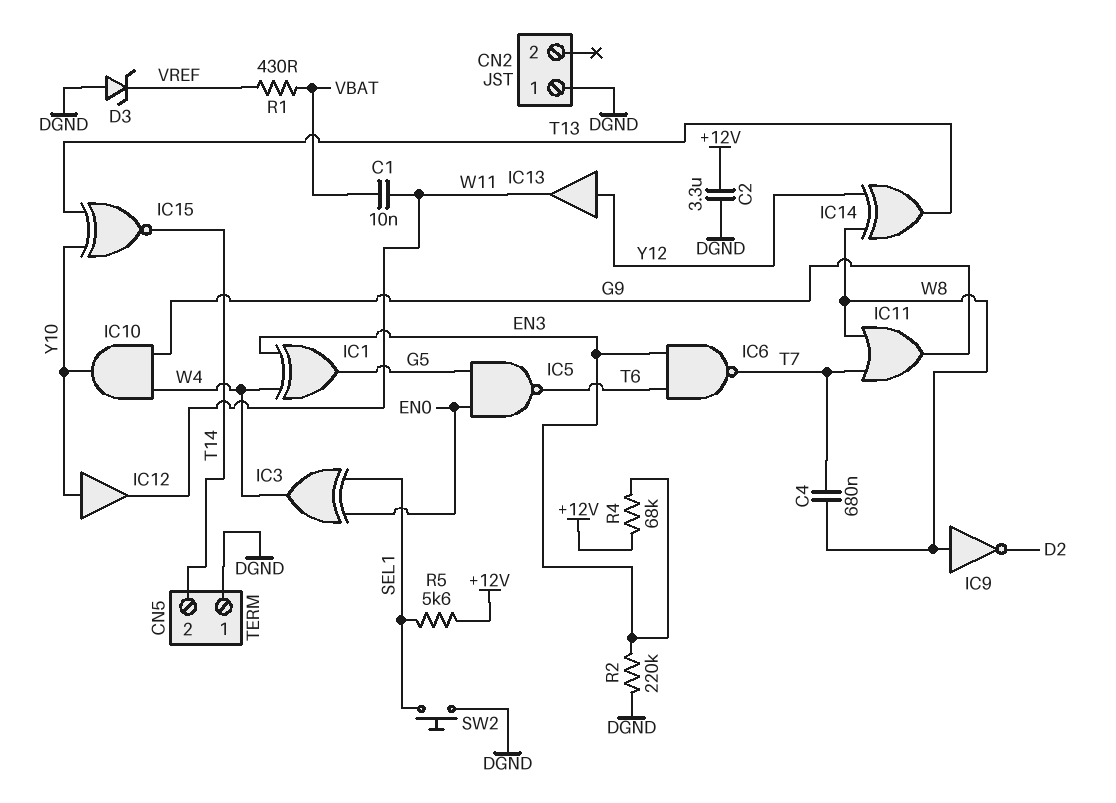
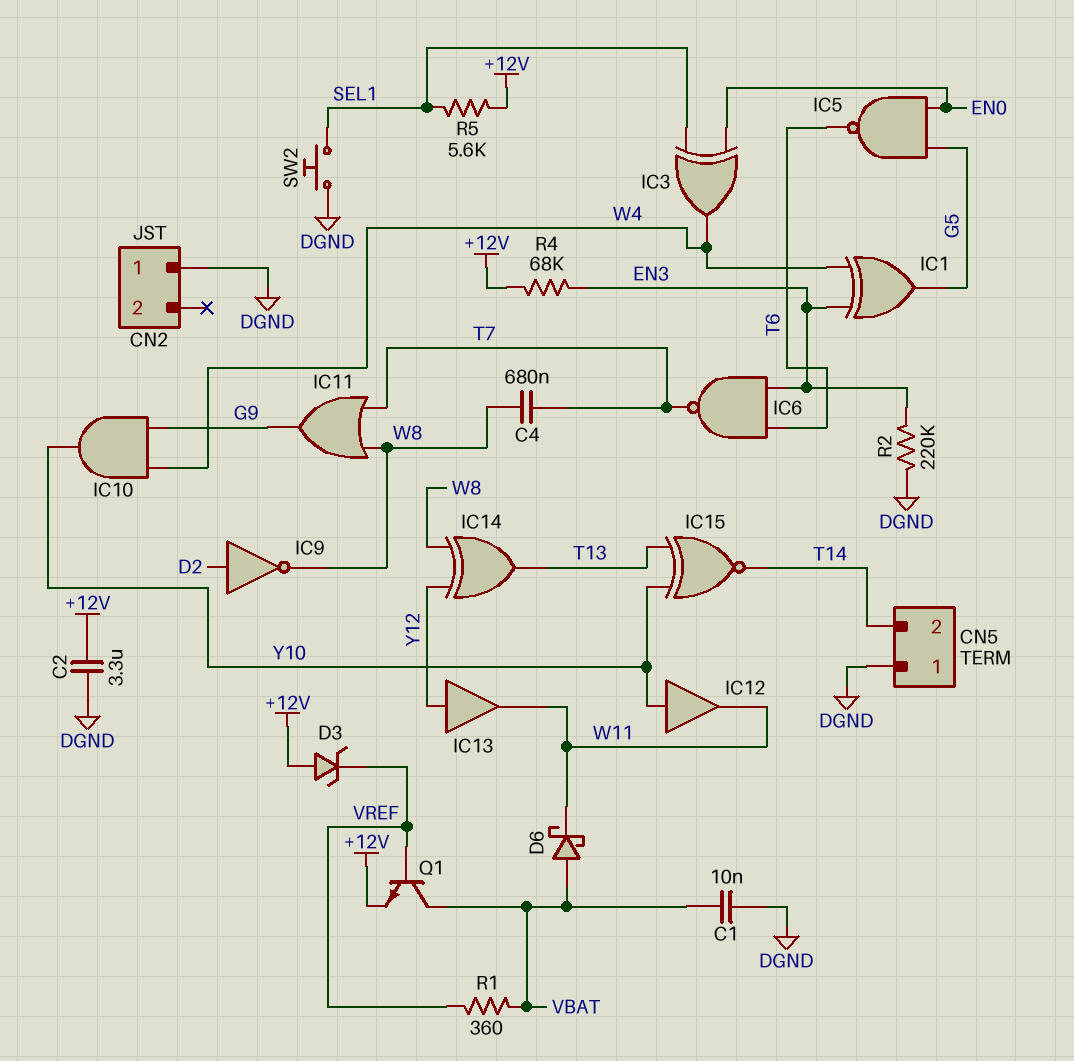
C1: 10nF (VBAT, W11) -> 10nF (DGND, VBAT)
D3: zener (A DGND, K VREF) -> zener (A +12V, K VREF)
D6: none -> schottky (A VBAT, K W11)
IC9: NOT (in W8, out D2) -> NOT (in D2, out W8)
Q1: none -> NPN (B VREF, C VBAT, E +12V)
R1: 430 (VBAT, VREF) -> 360 (VBAT, VREF)

